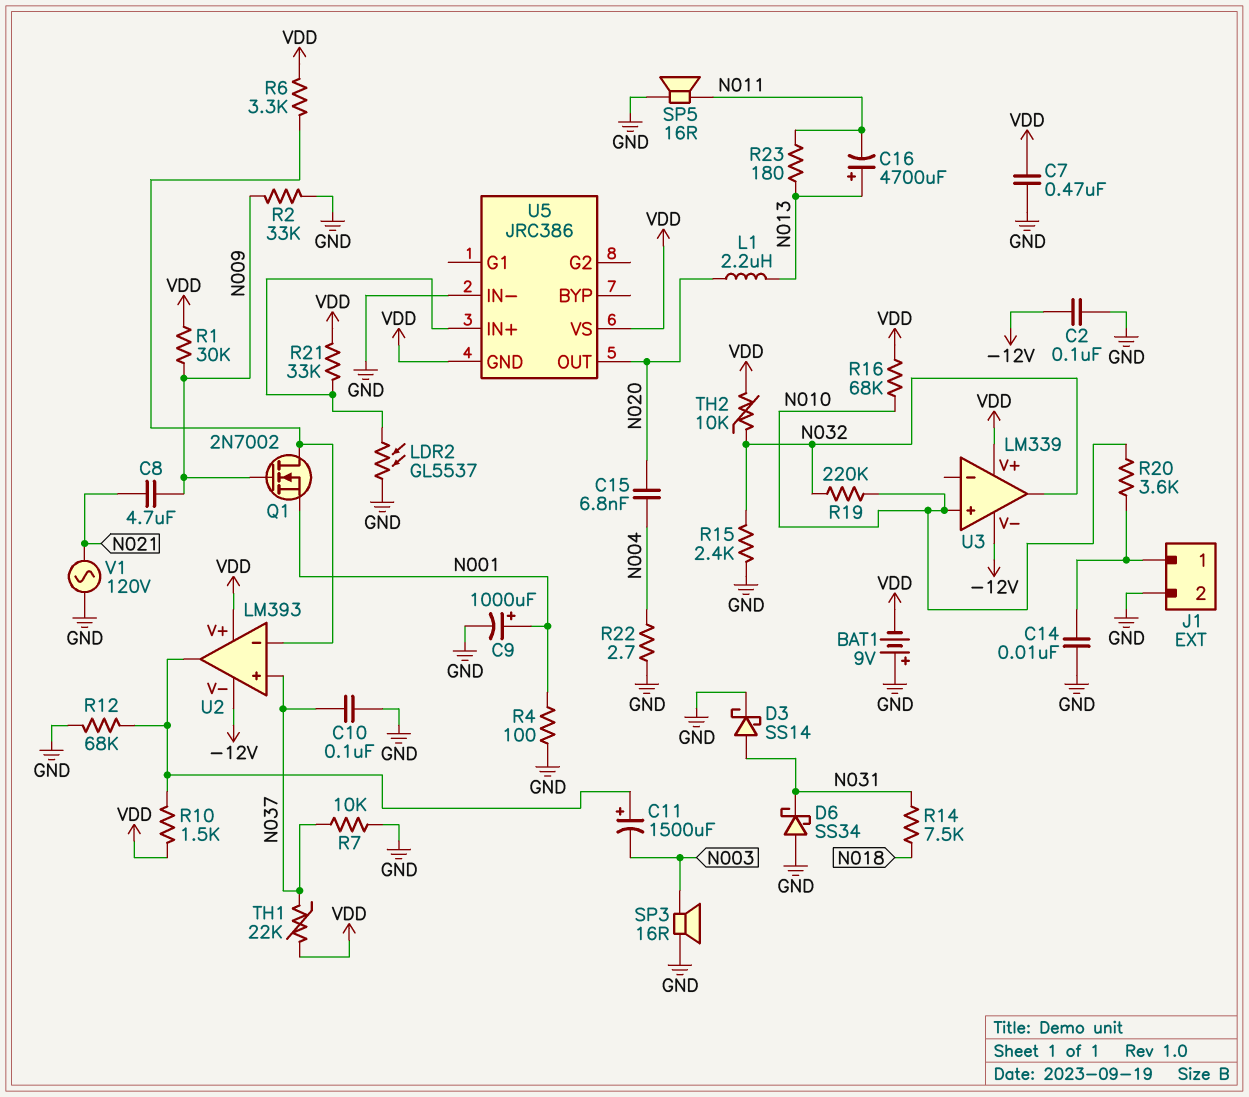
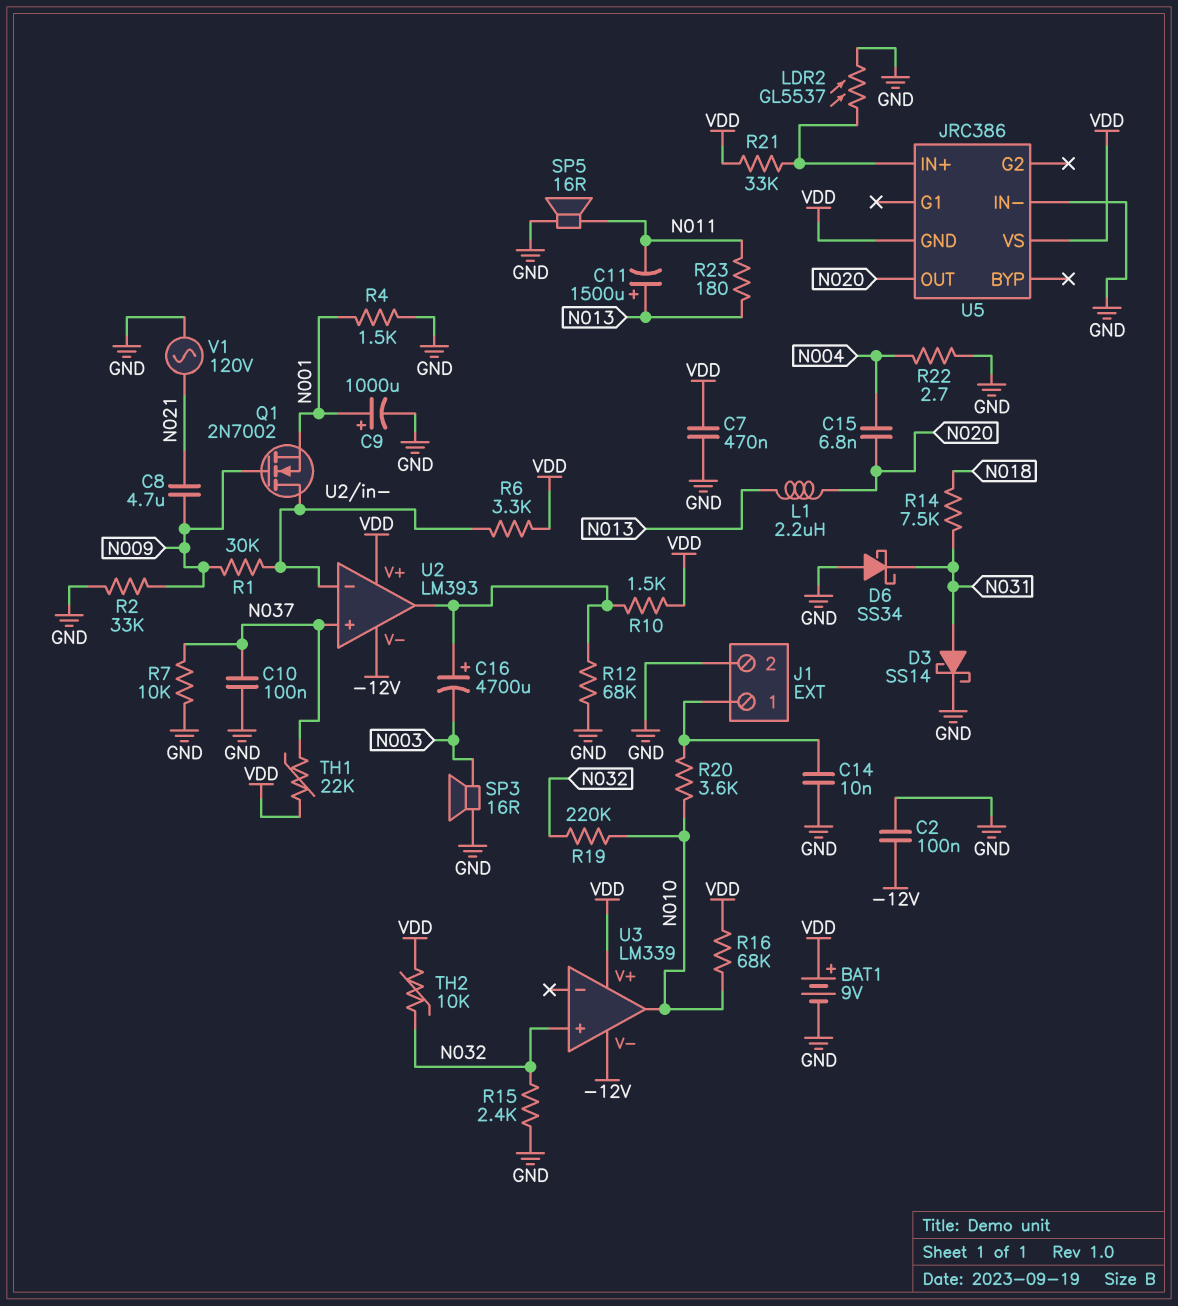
BAT1: 9V (plus GND, minus VDD) -> 9V (plus VDD, minus GND)
C11: 1500uF (plus U2/out, minus N003) -> 1500uF (plus N013, minus N011)
C16: 4700uF (plus N013, minus N011) -> 4700uF (plus U2/out, minus N003)
R1: 30k (N009, VDD) -> 30k (N009, U2/in-)
R4: 100 (GND, N001) -> 1.5k (GND, N001)
U3 pin in+: N010 -> N032
U3 pin out: N032 -> N010

